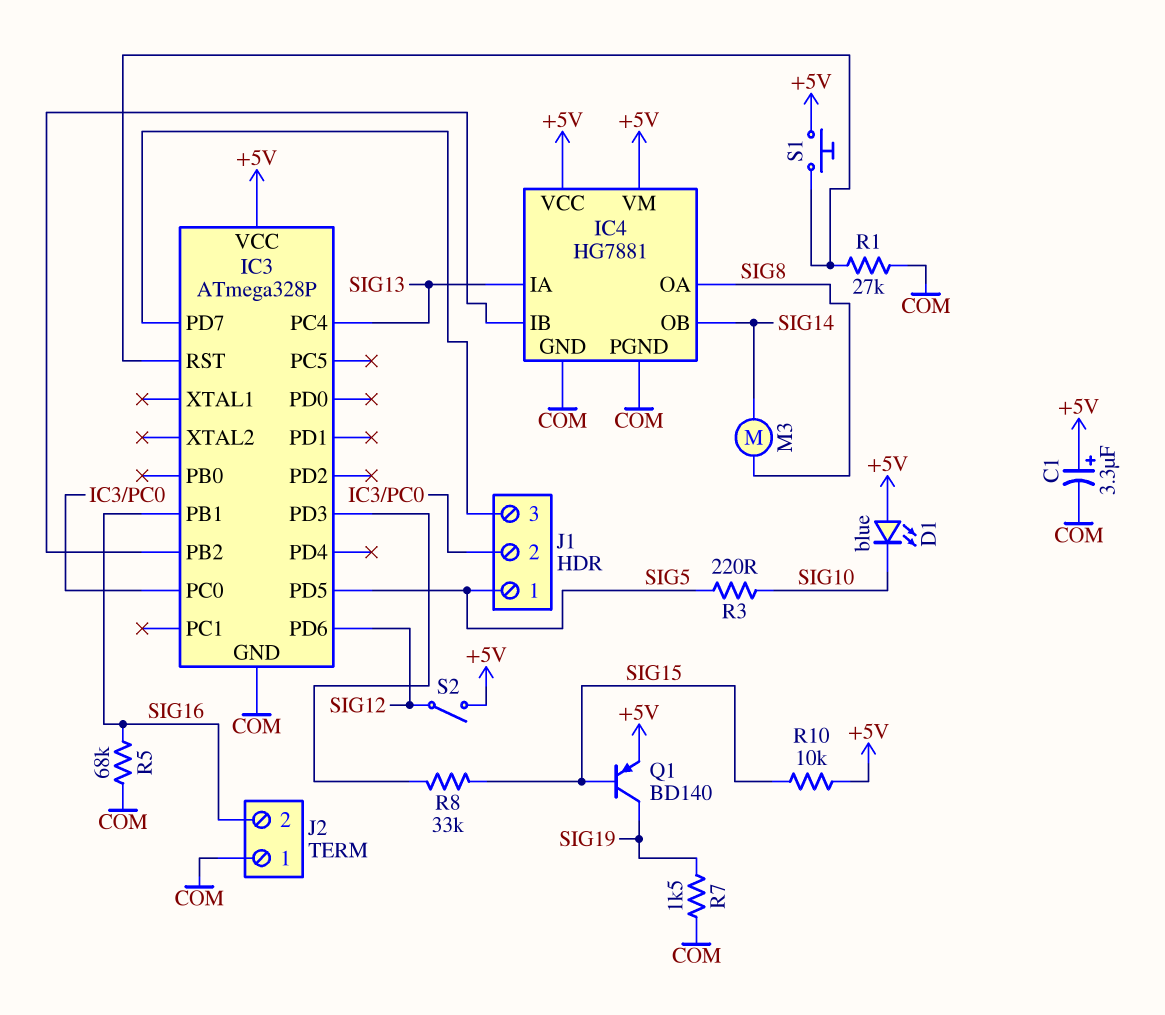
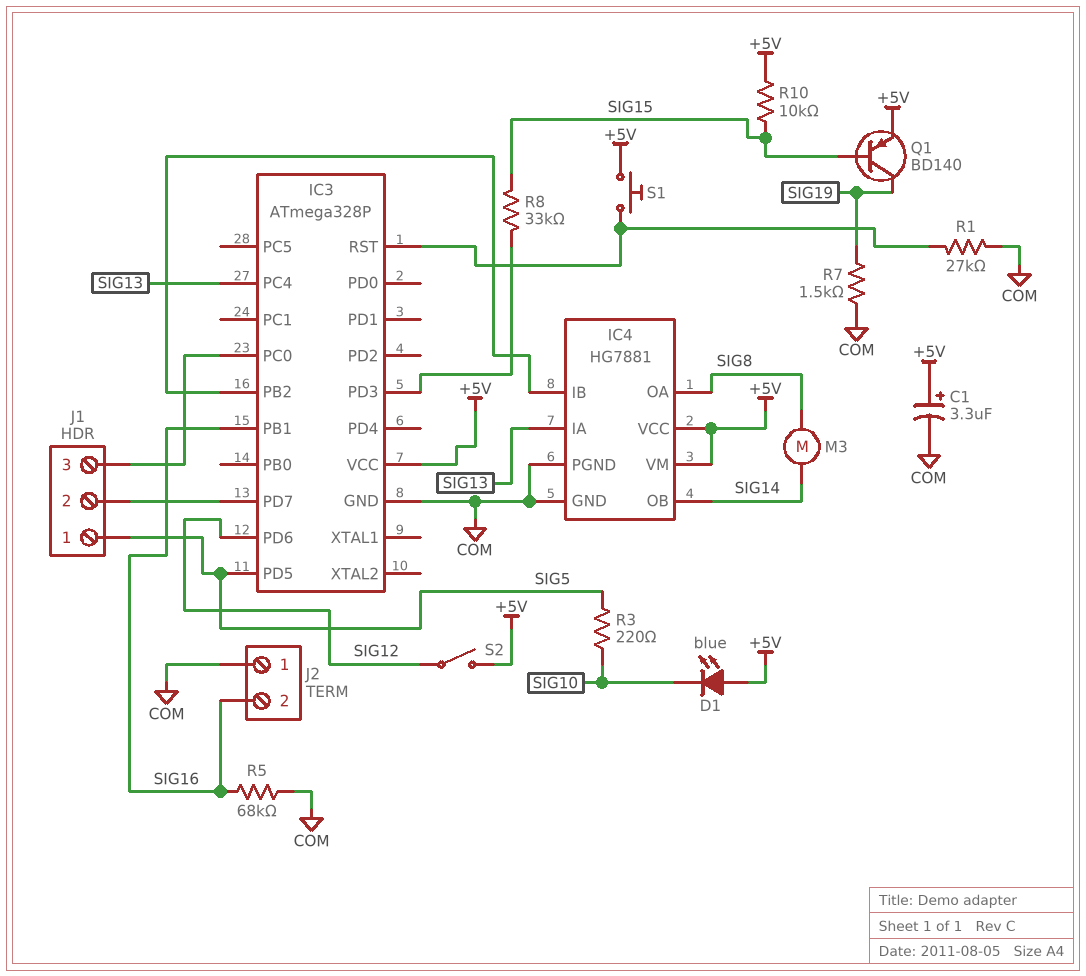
J1 pin 2: IC3/PC0 -> IC3/PD7
J1 pin 3: IC3/PD7 -> IC3/PC0

